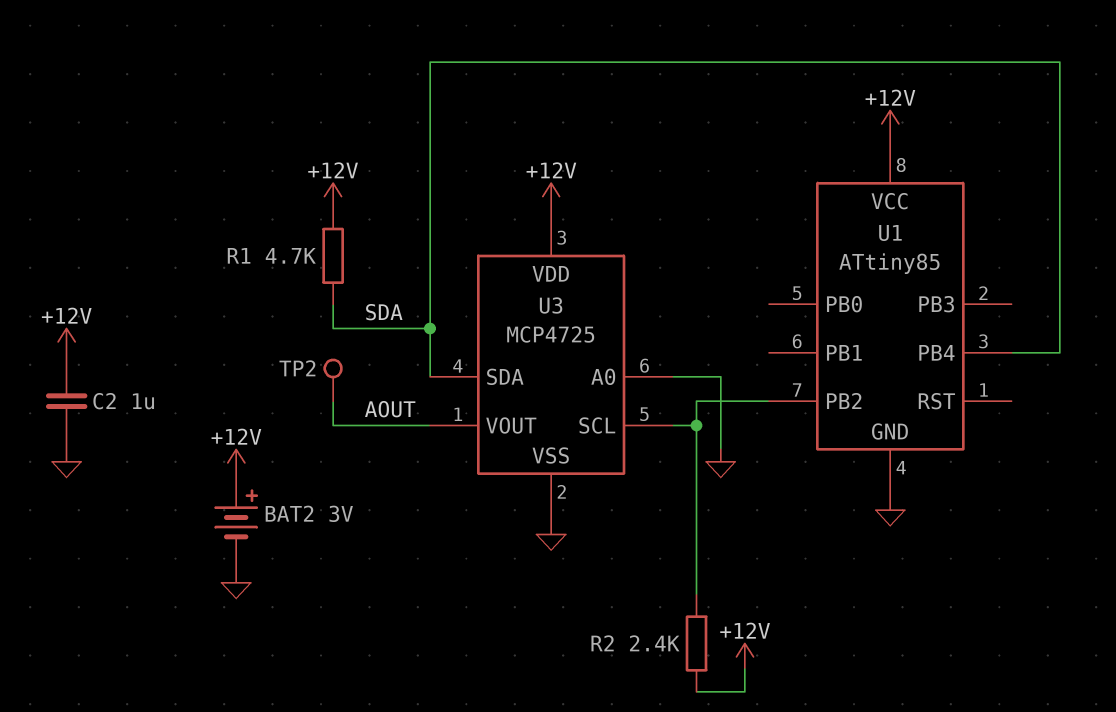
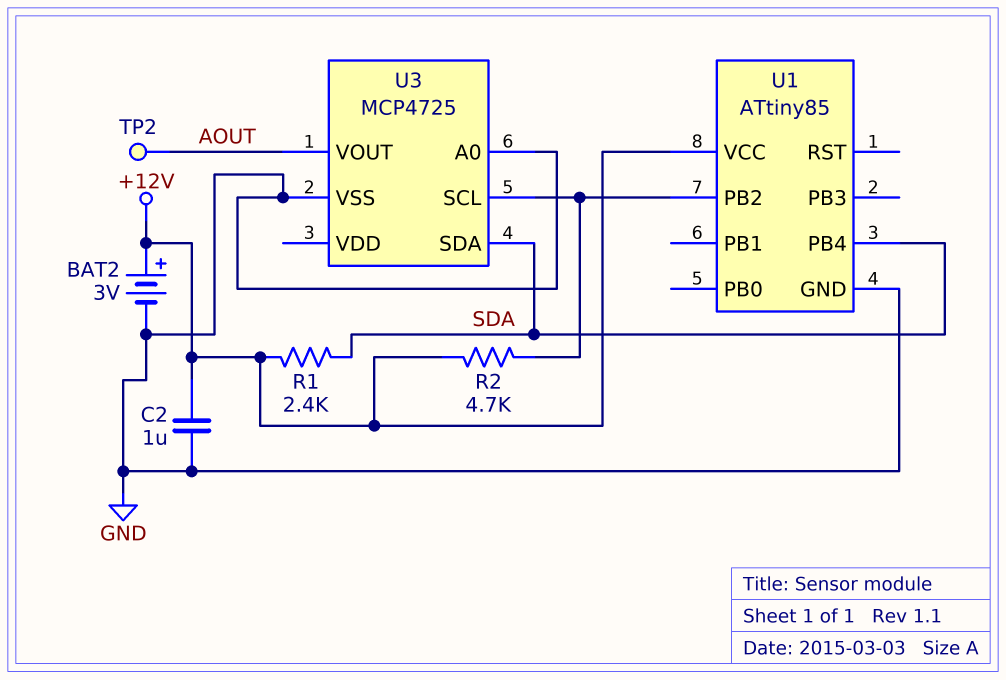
R1: 4.7k (+12V, SDA) -> 2.4k (+12V, SDA)
R2: 2.4k (+12V, U1/PB2) -> 4.7k (+12V, U1/PB2)
U3 pin VDD: +12V -> none

